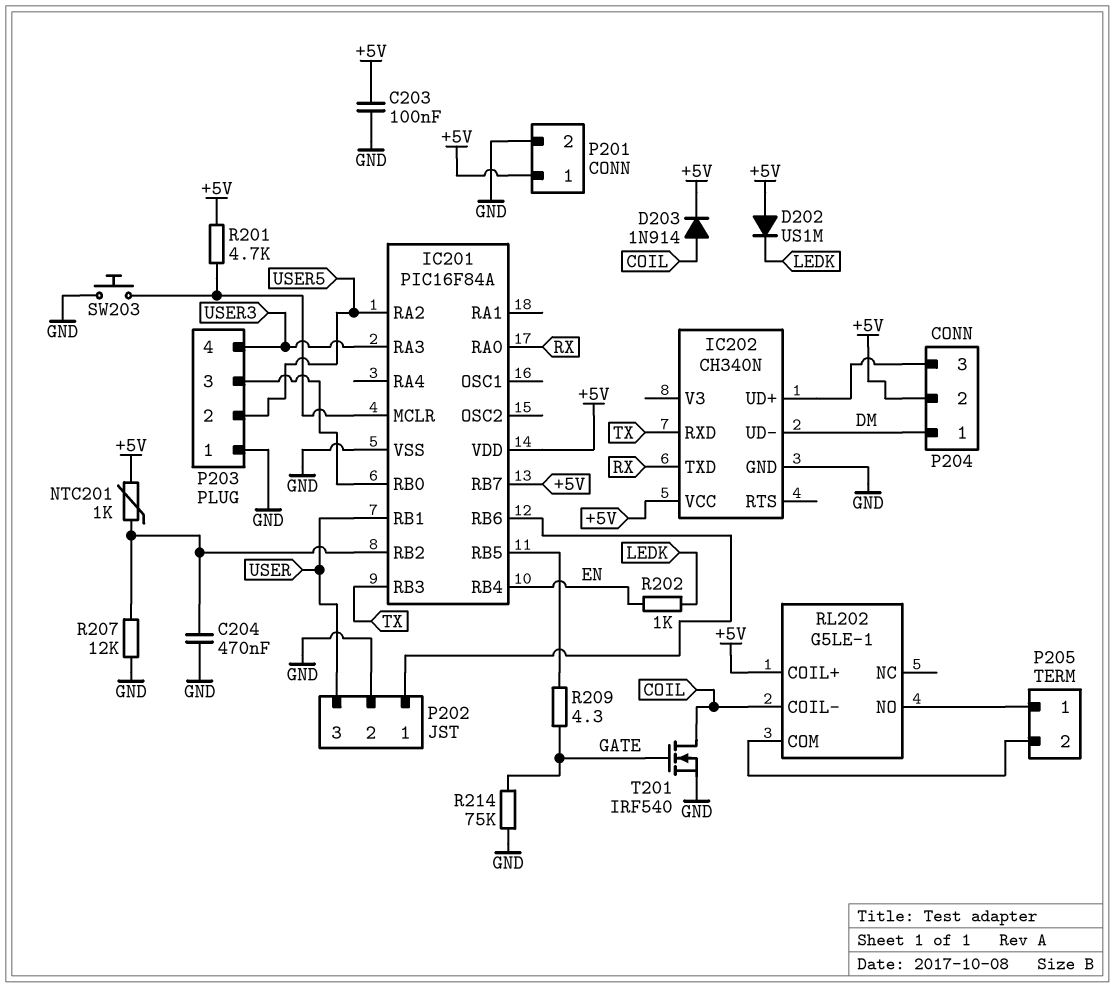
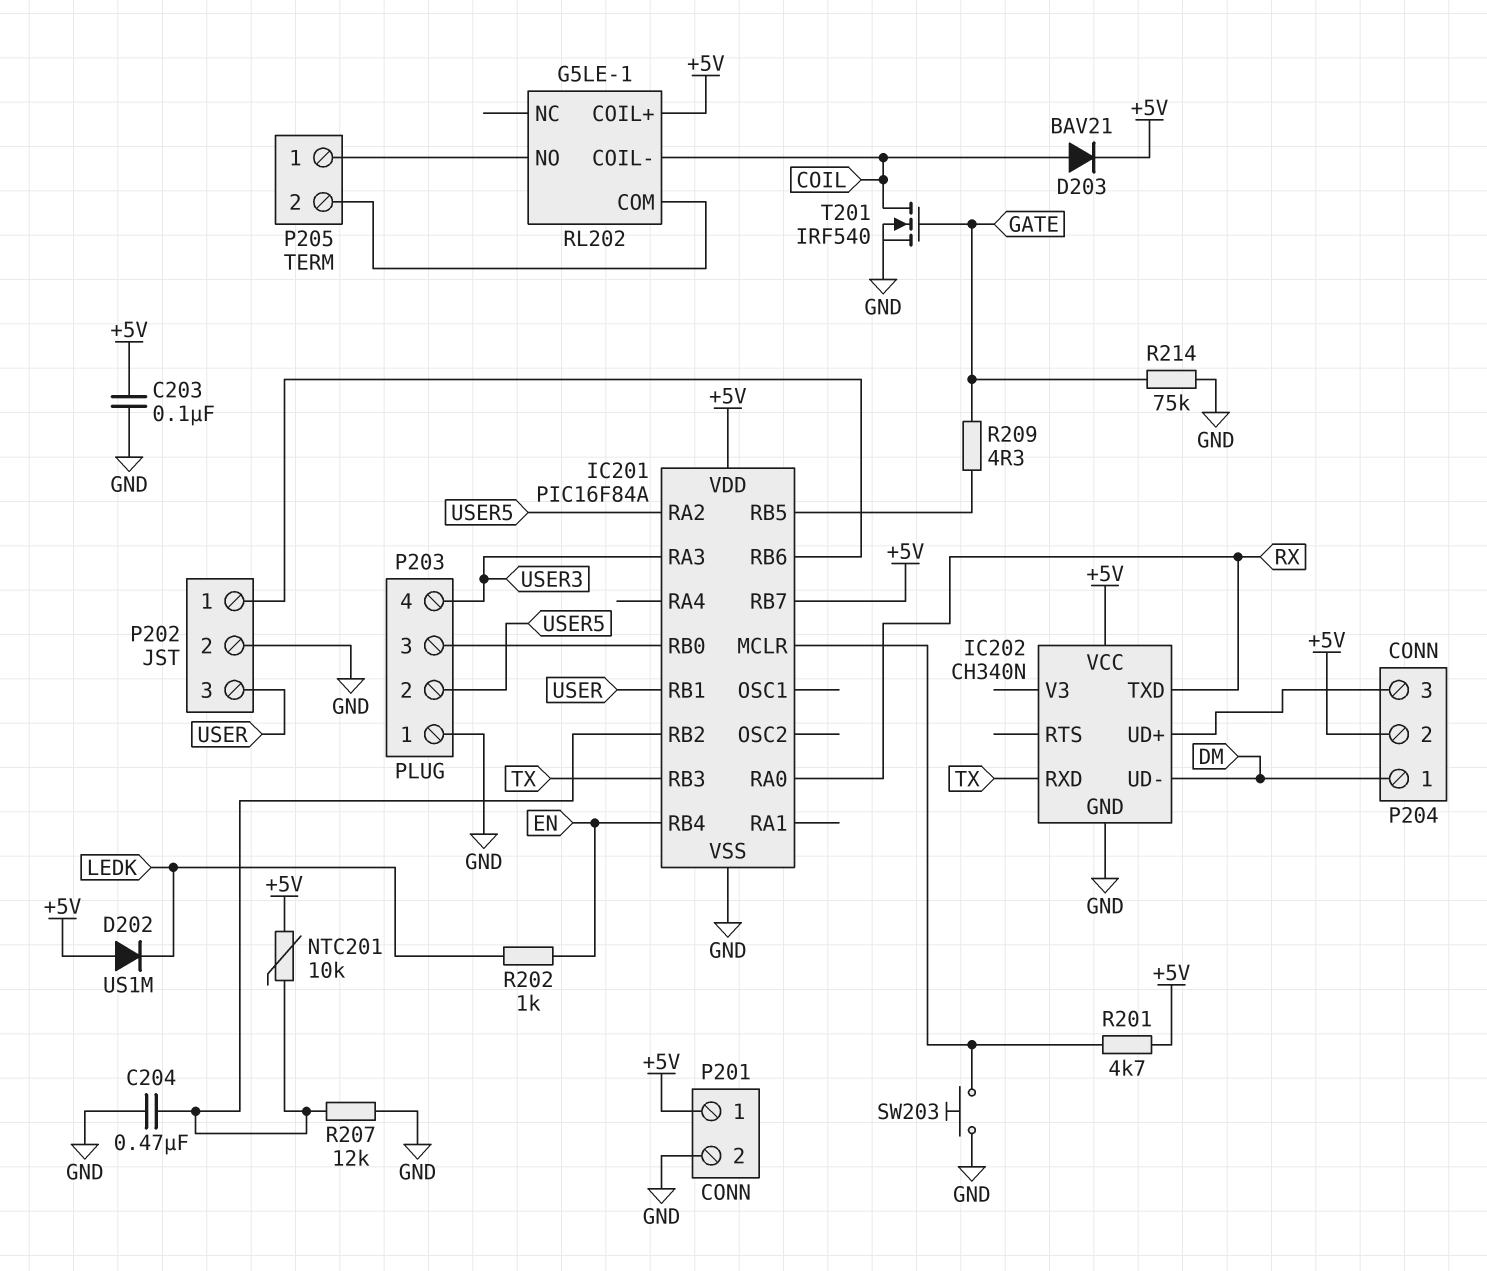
D203: diode 1N914 (A COIL, K +5V) -> diode BAV21 (A COIL, K +5V)
NTC201: 1k (+5V, IC201/RB2) -> 10k (+5V, IC201/RB2)

